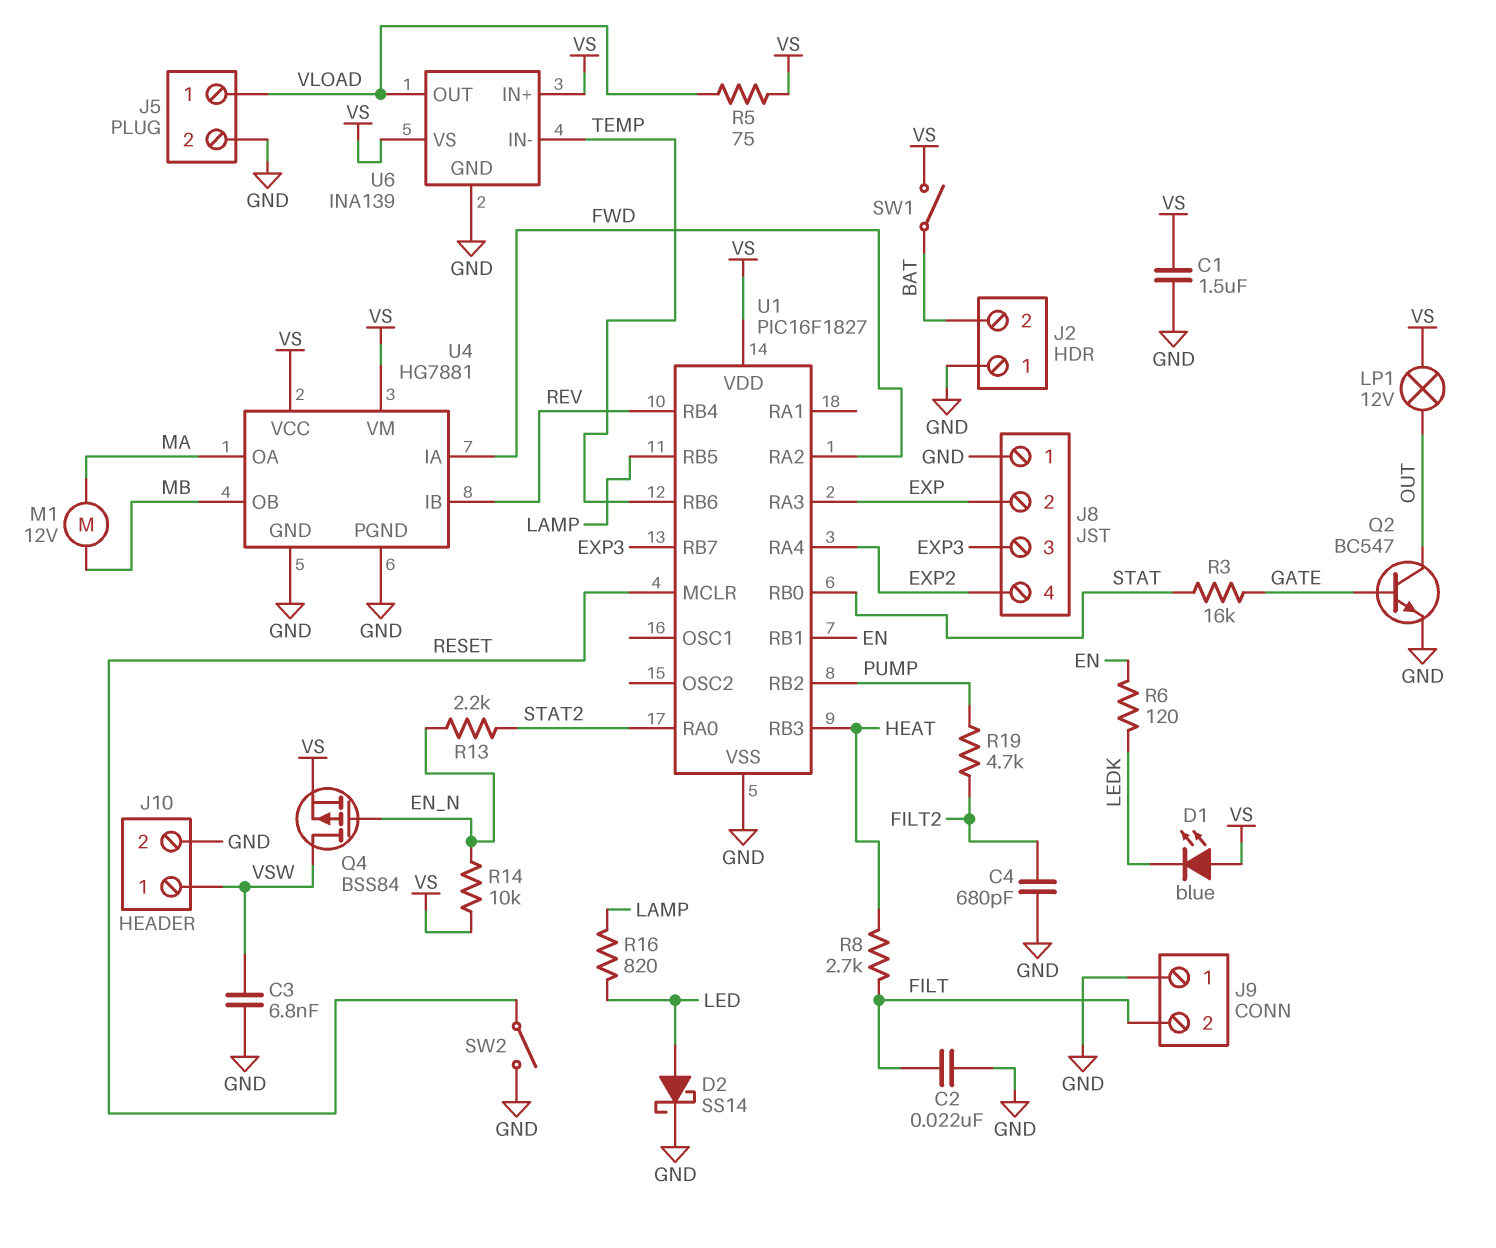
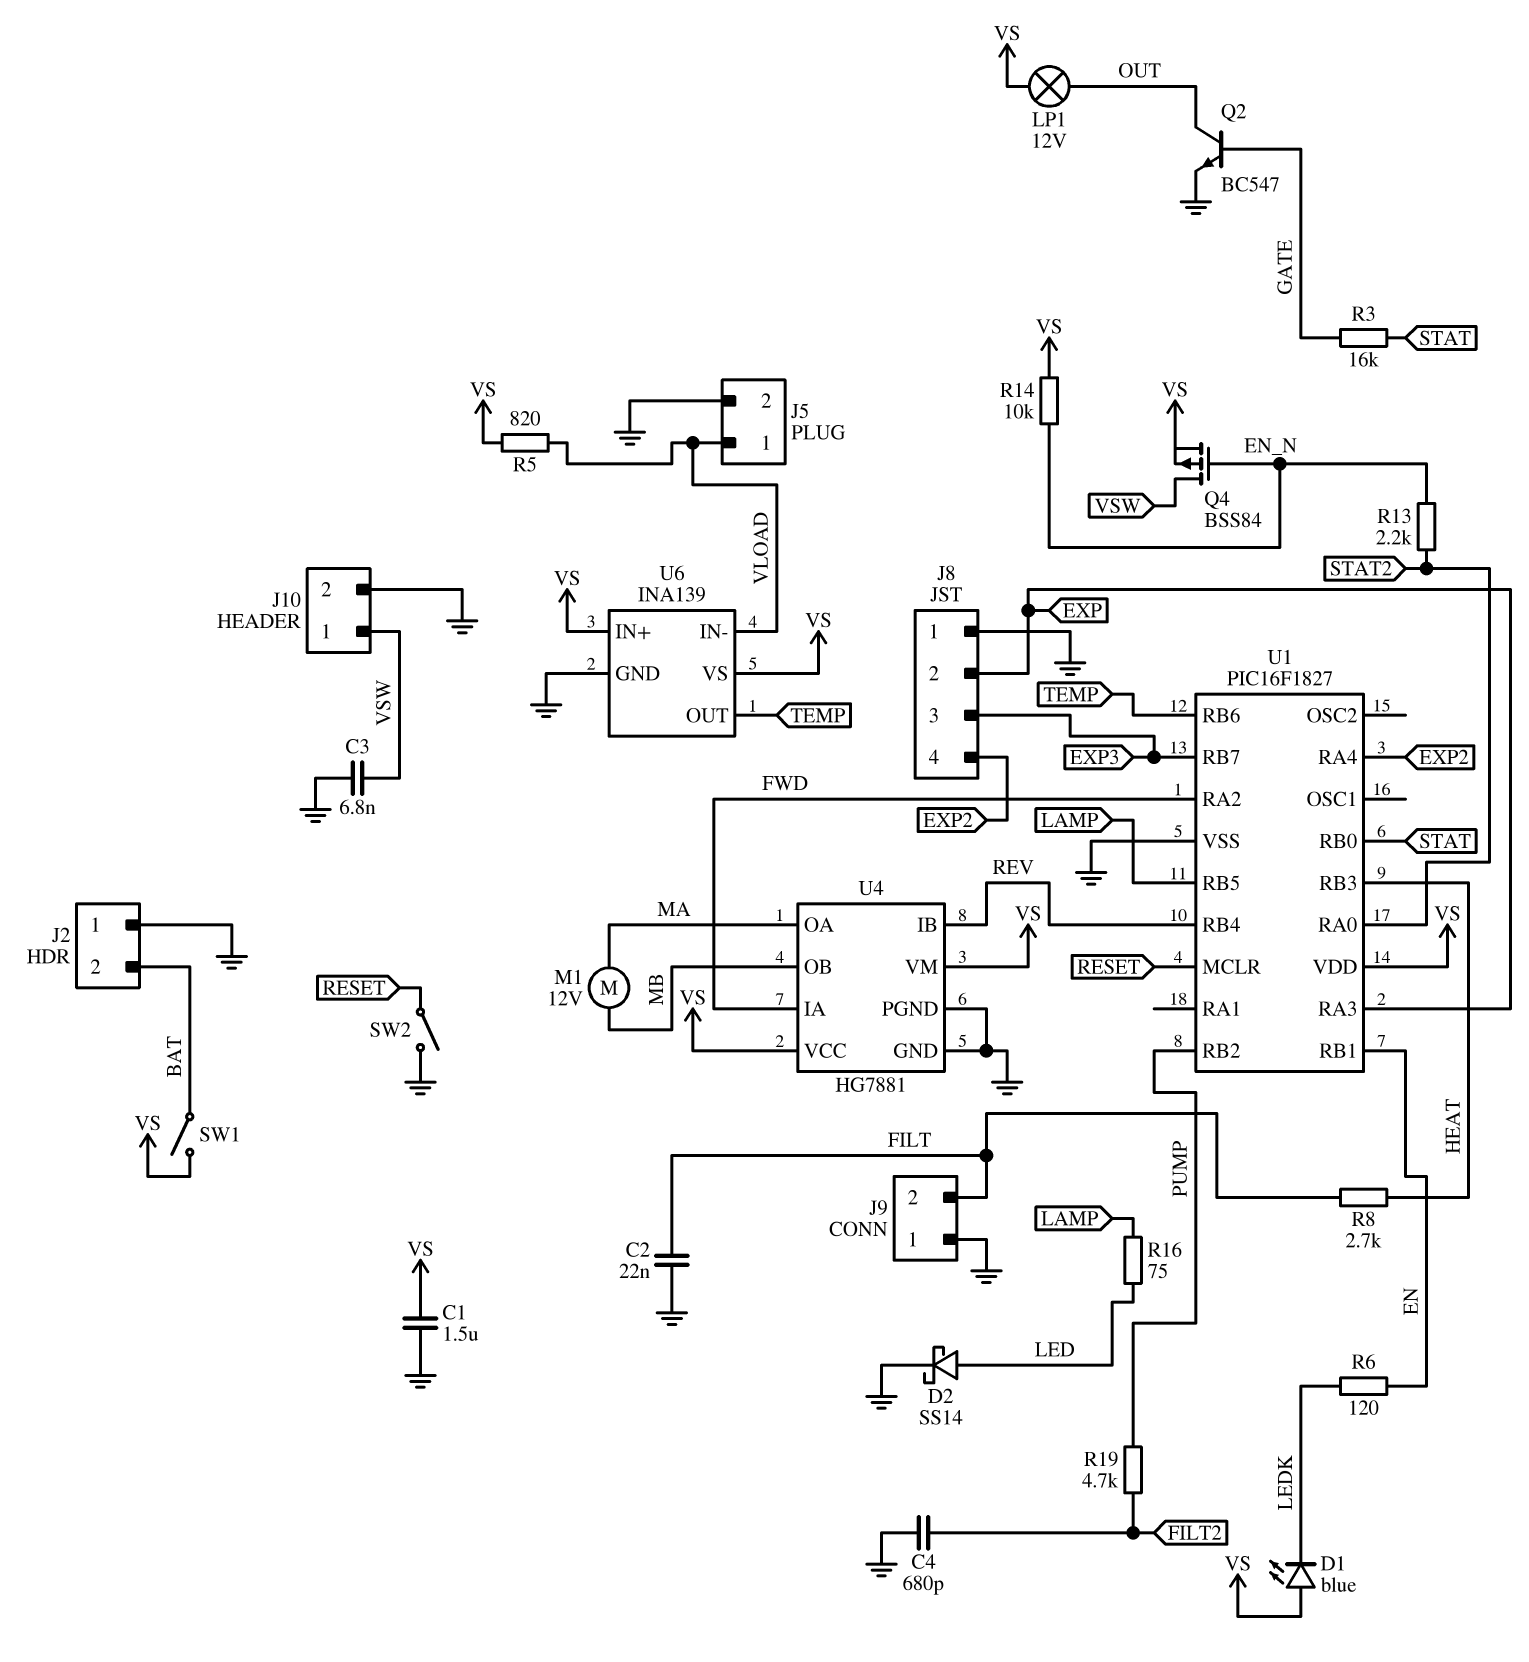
R5: 75 (VLOAD, VS) -> 820 (VLOAD, VS)
R16: 820 (LAMP, LED) -> 75 (LAMP, LED)
U6 pin IN-: TEMP -> VLOAD
U6 pin OUT: VLOAD -> TEMP

